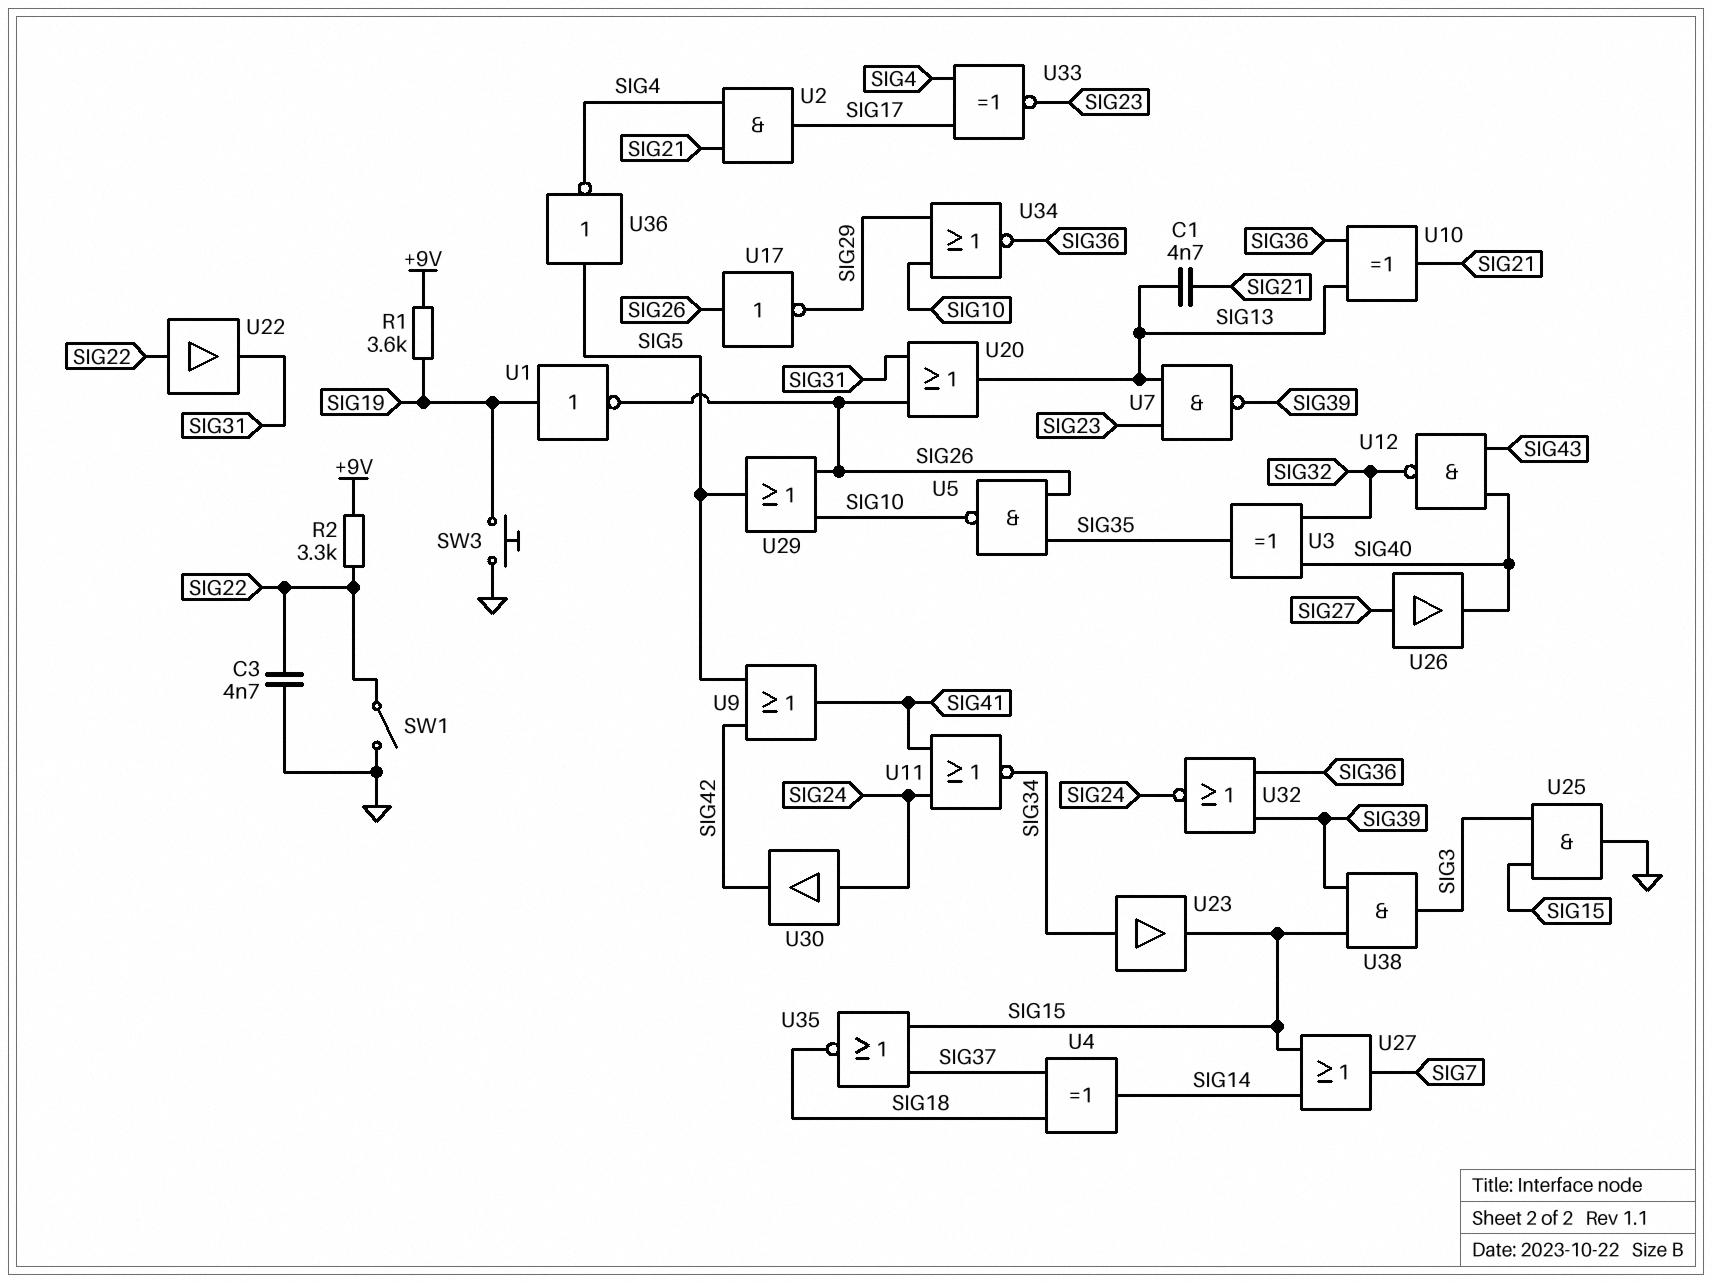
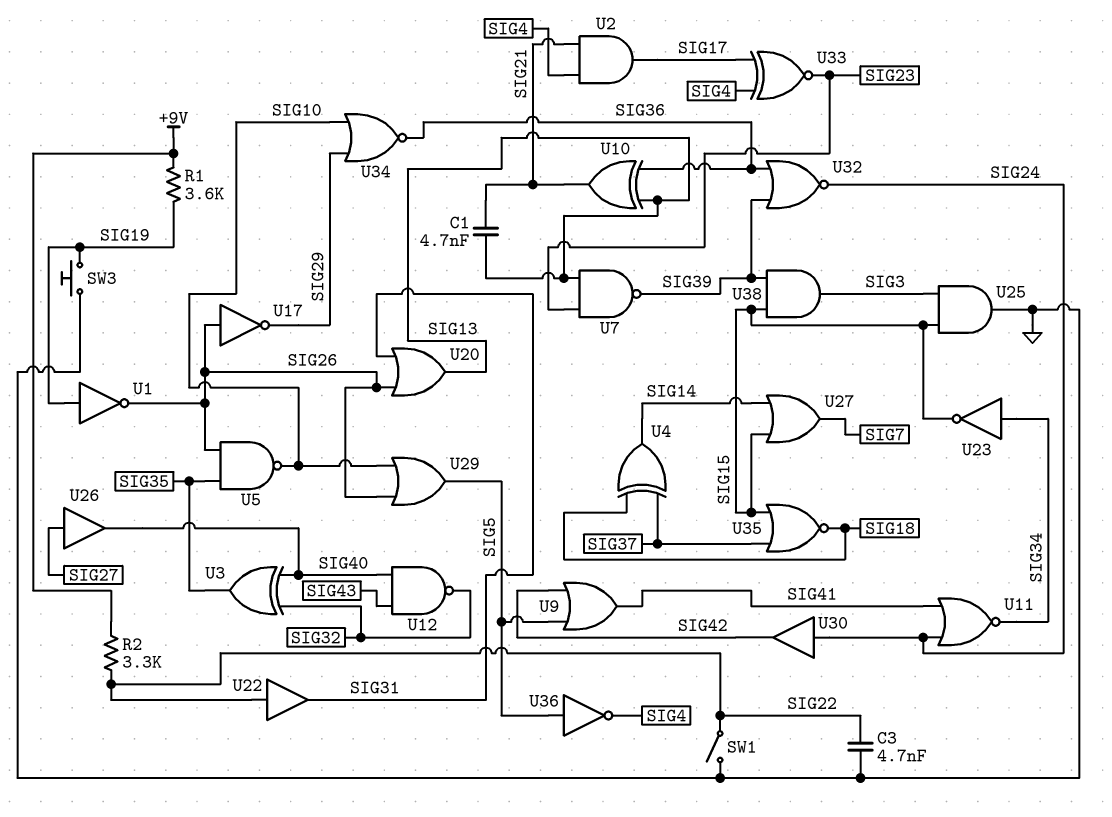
U23: buffer (in SIG34, out SIG15) -> NOT (in SIG34, out SIG15)

